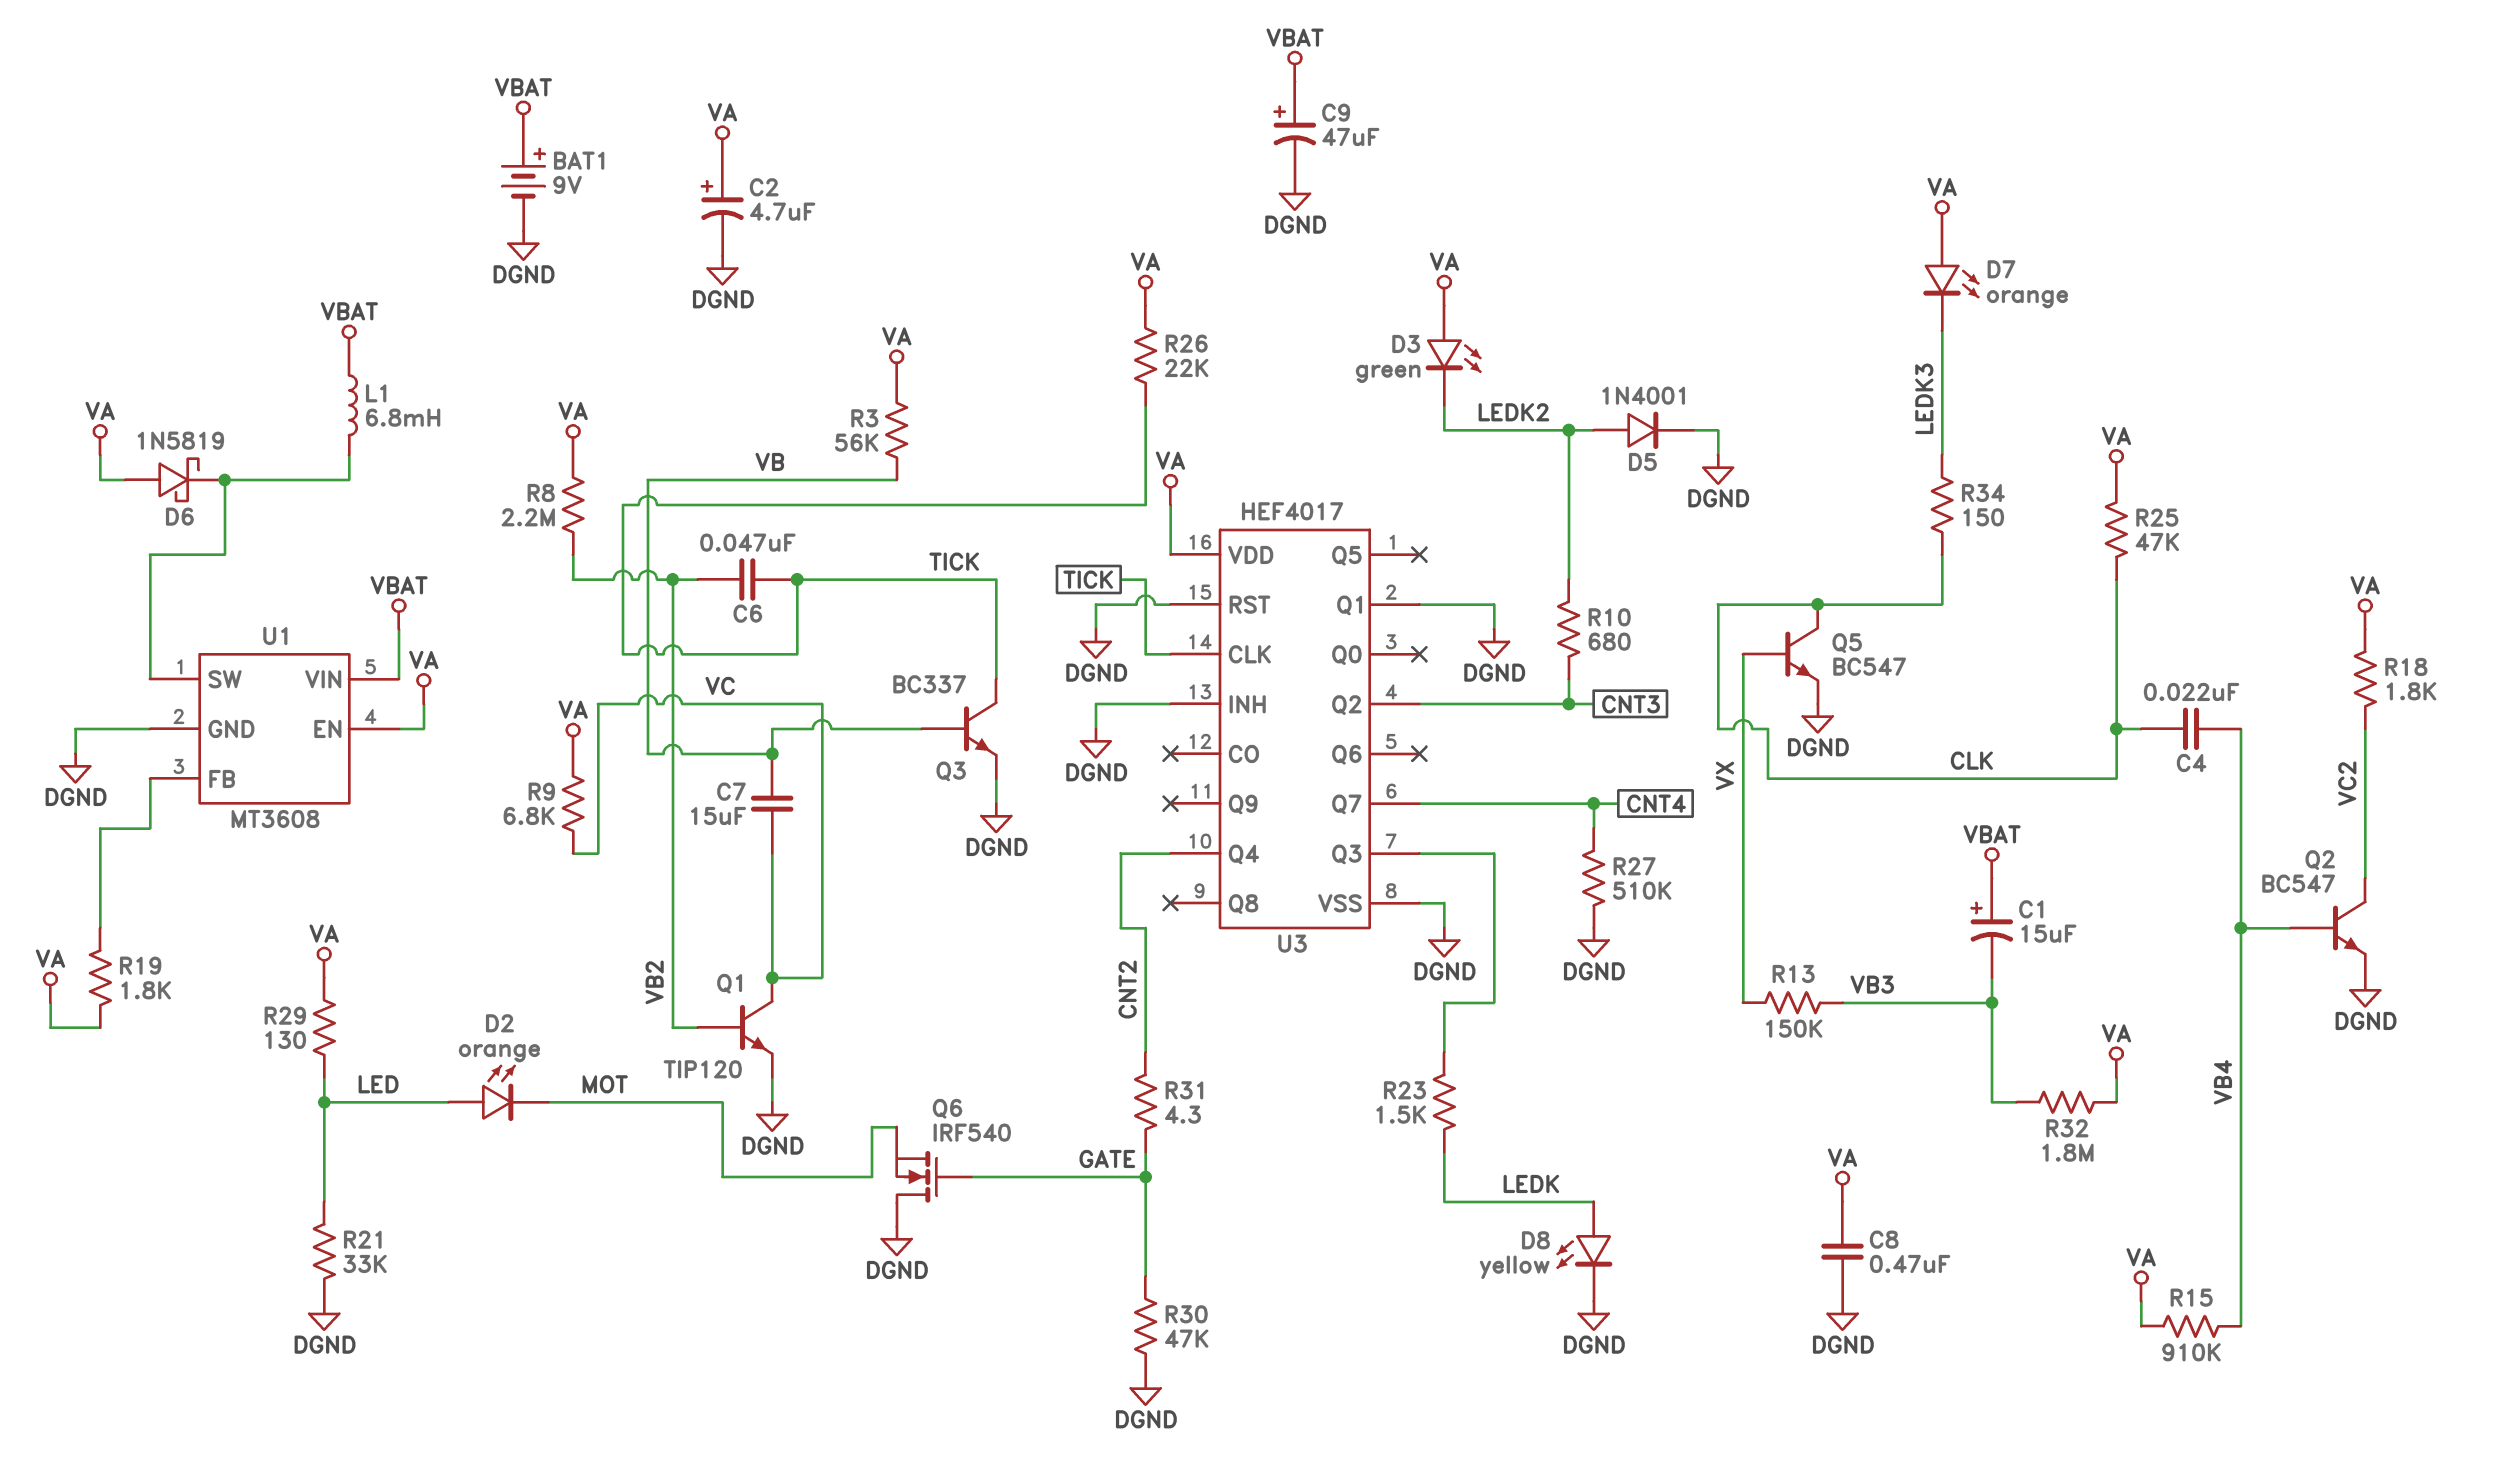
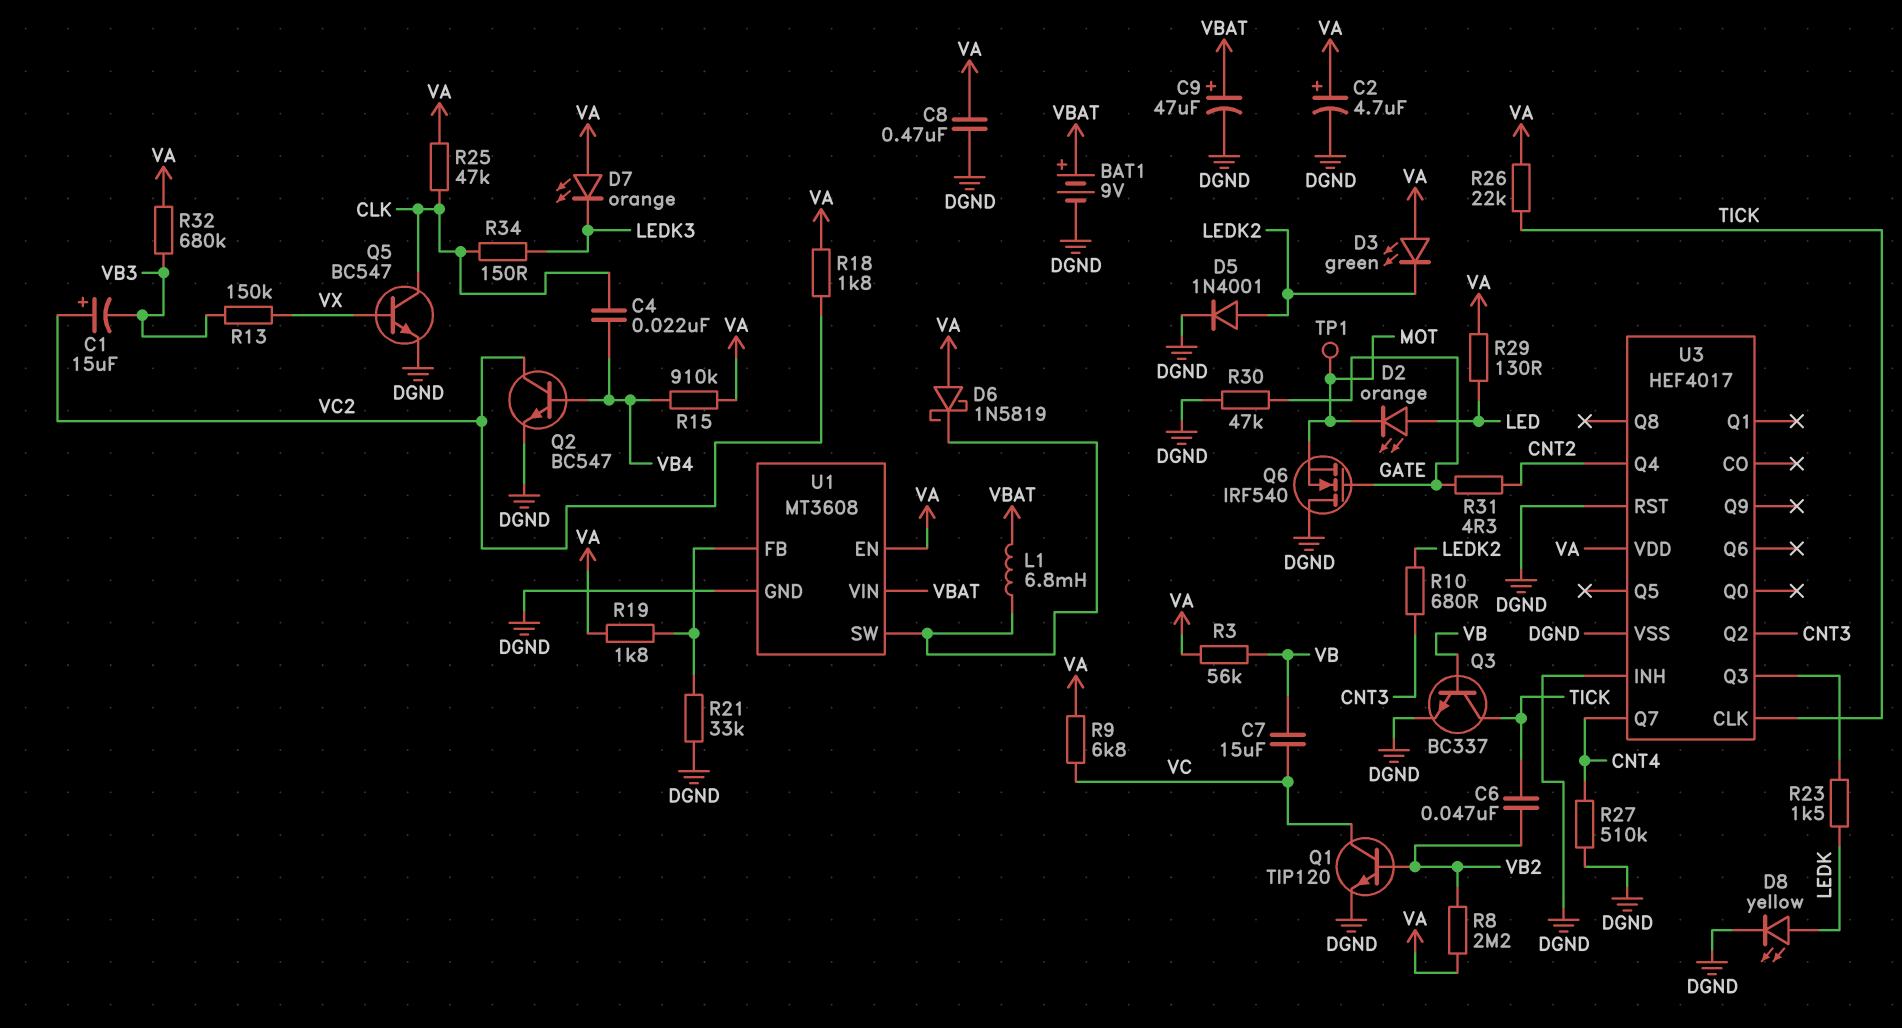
C1: 15uF (plus VBAT, minus VB3) -> 15uF (plus VC2, minus VB3)
R21: 33k (DGND, LED) -> 33k (DGND, U1/FB)
R32: 1.8M (VA, VB3) -> 680k (VA, VB3)
TP1: none -> test point (MOT)
U3 pin Q1: DGND -> none

